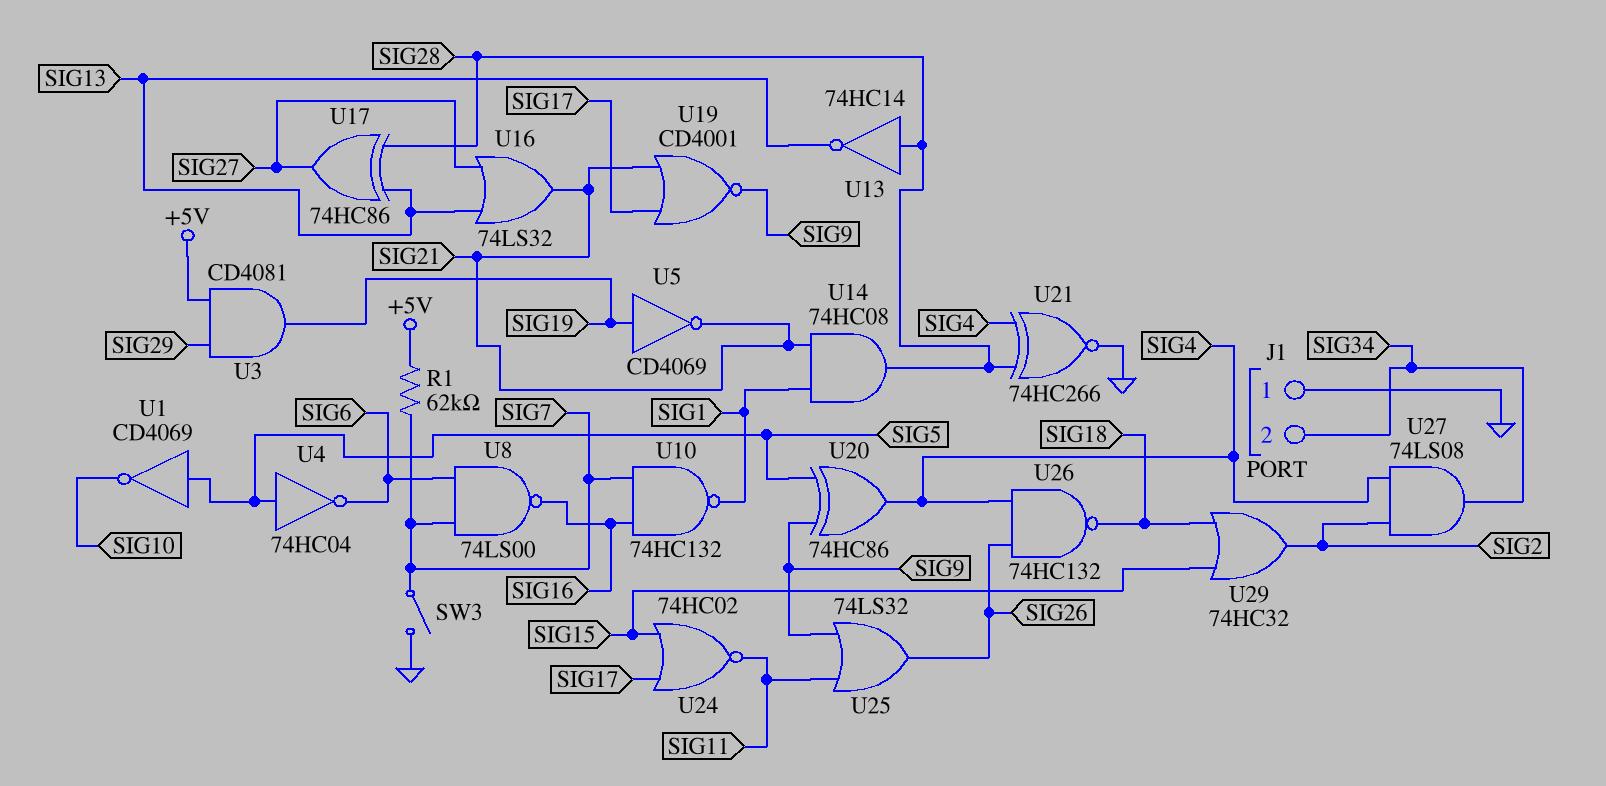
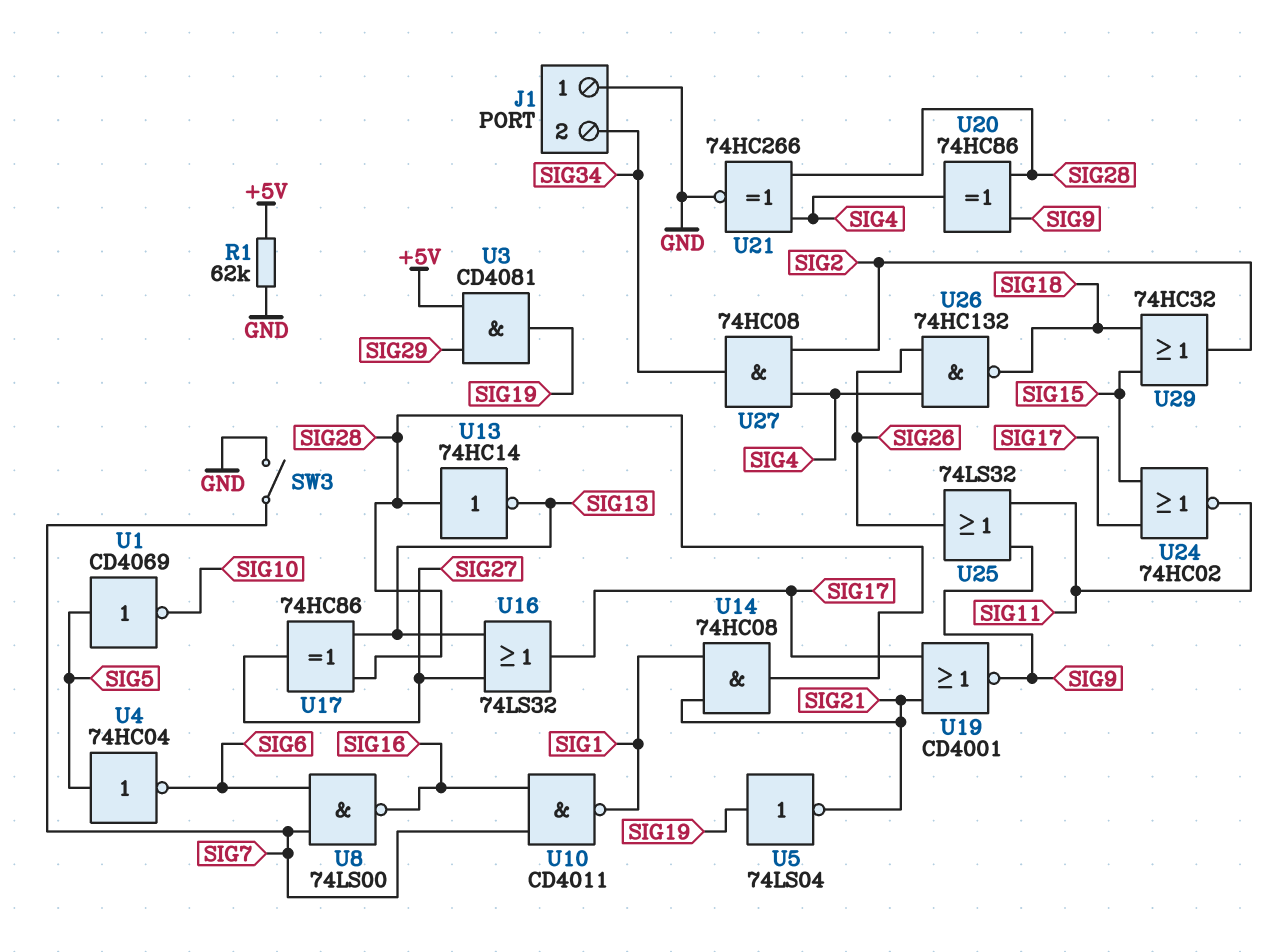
R1: 62k (+5V, SIG7) -> 62k (+5V, GND)
U5: NOT CD4069 (in SIG19, out SIG21) -> NOT 74LS04 (in SIG19, out SIG21)
U10: NAND 74HC132 (in SIG7, in SIG16, out SIG1) -> NAND CD4011 (in SIG7, in SIG16, out SIG1)
U16: OR 74LS32 (in SIG13, in SIG27, out SIG21) -> OR 74LS32 (in SIG13, in SIG27, out SIG17)
U20: XOR 74HC86 (in SIG5, in SIG9, out SIG4) -> XOR 74HC86 (in SIG9, in SIG28, out SIG4)
U27: AND 74LS08 (in SIG2, in SIG4, out SIG34) -> AND 74HC08 (in SIG2, in SIG4, out SIG34)

